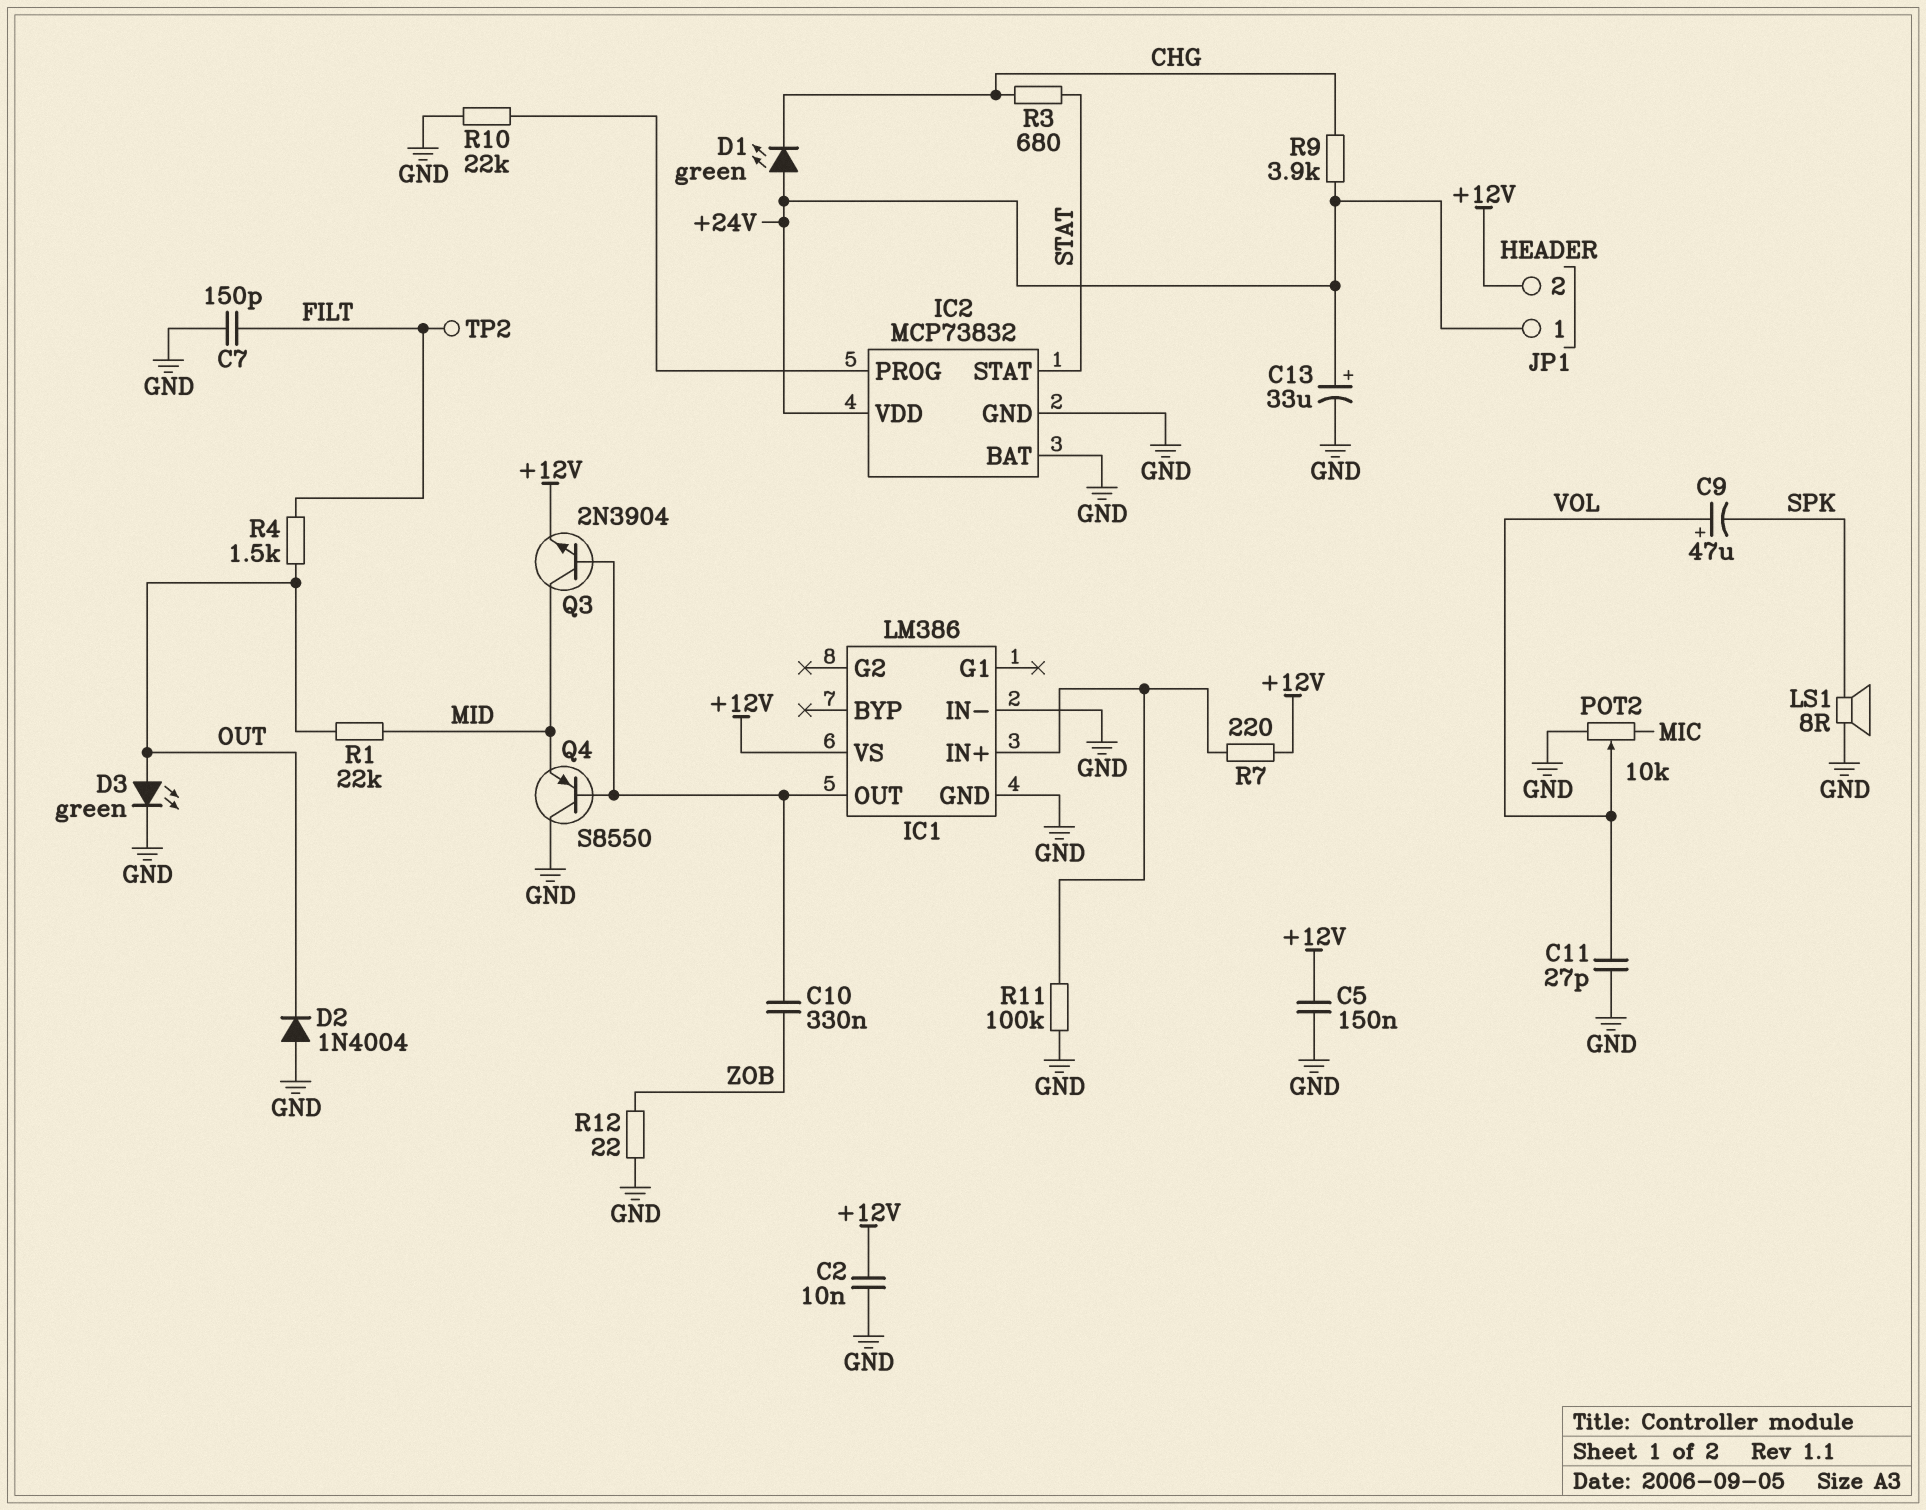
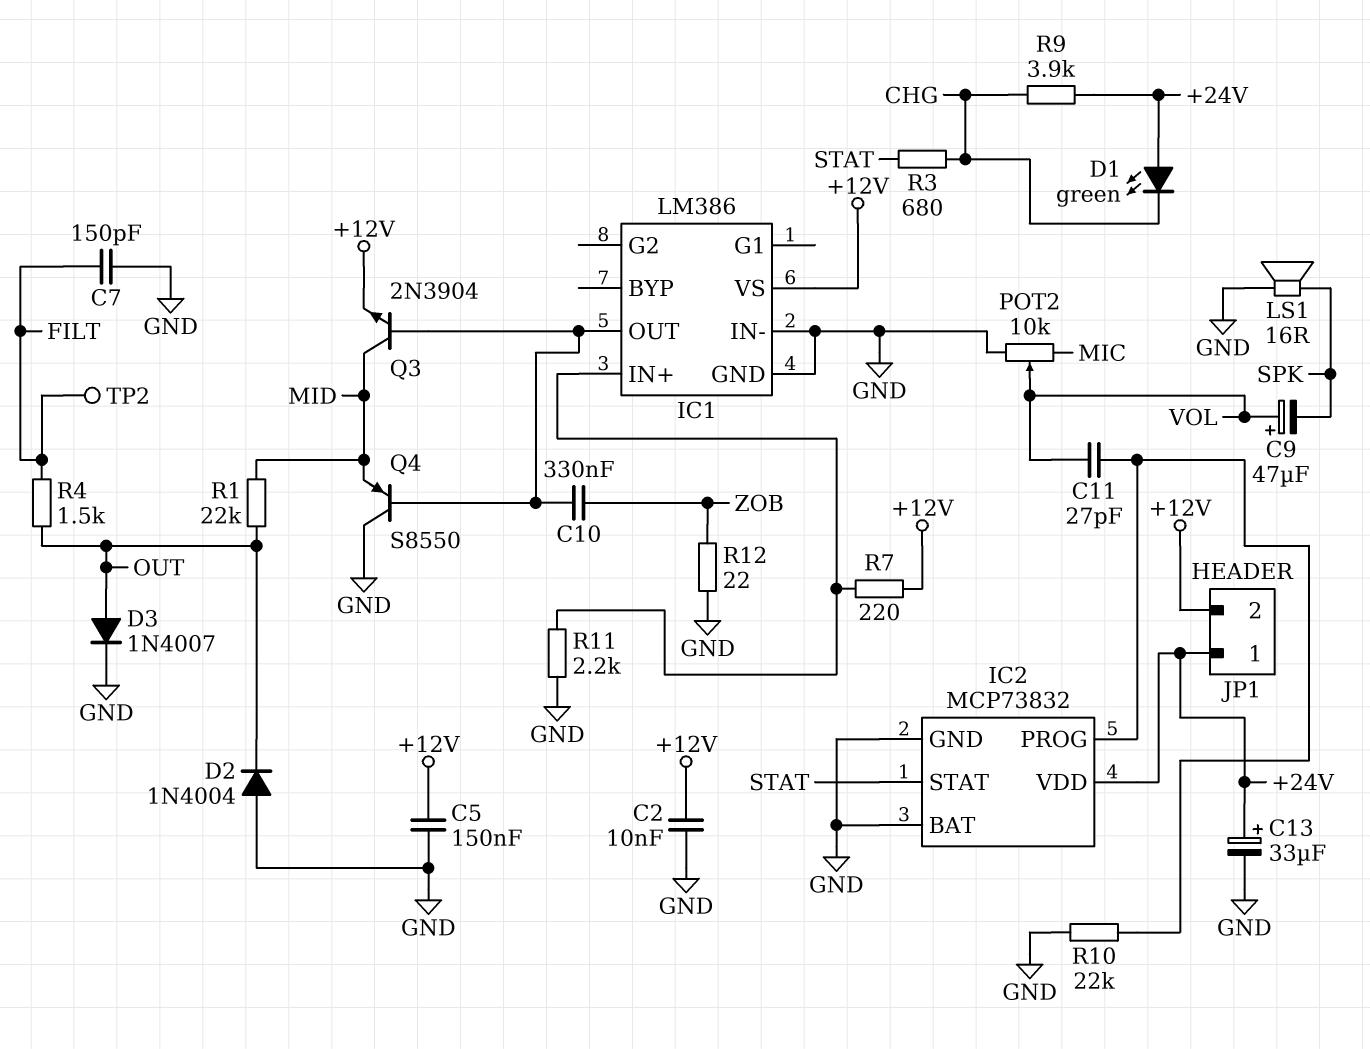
C11: 27pF (GND, VOL) -> 27pF (IC2/PROG, VOL)
D3: LED green (A OUT, K GND) -> diode 1N4007 (A OUT, K GND)
LS1: speaker 8R (GND, SPK) -> speaker 16R (GND, SPK)
R11: 100k (GND, IC1/IN+) -> 2.2k (GND, IC1/IN+)

